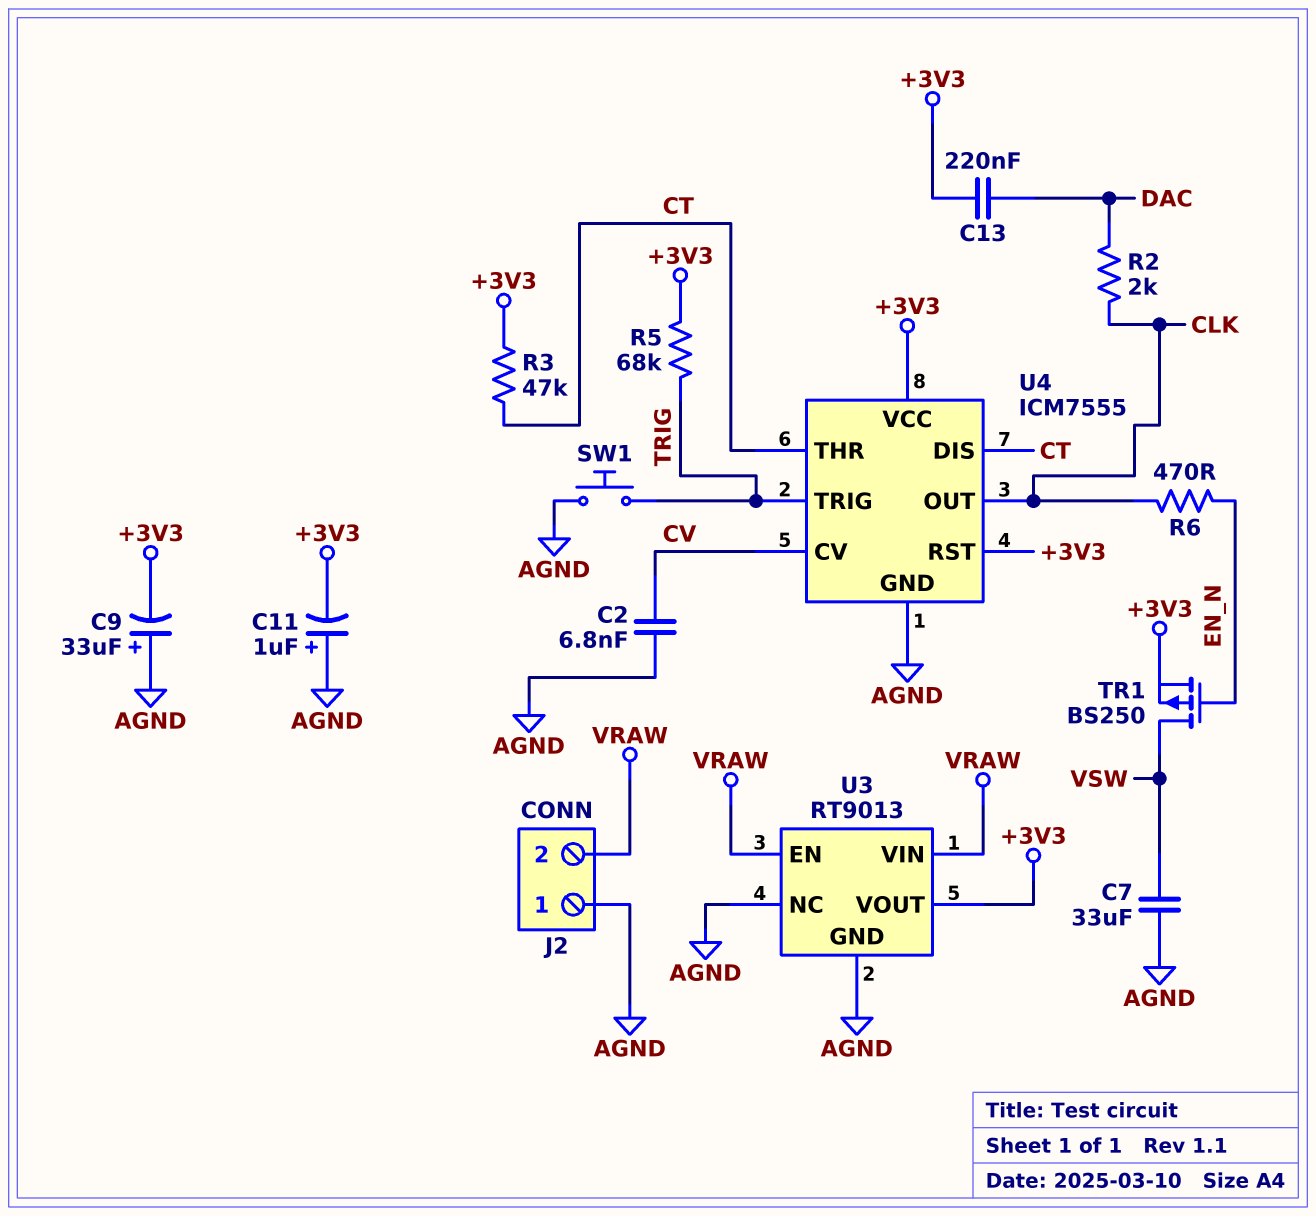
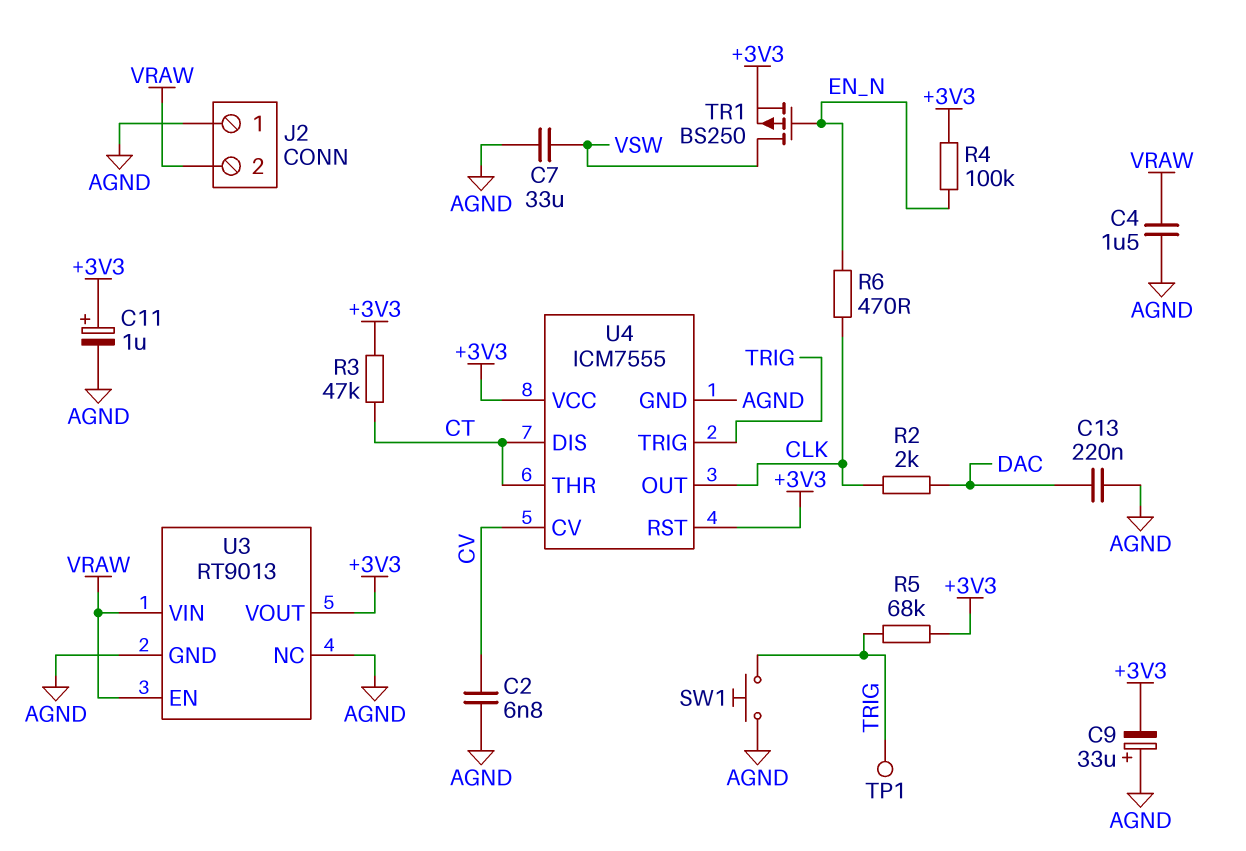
C4: none -> 1.5uF (AGND, VRAW)
C11: 1uF (plus AGND, minus +3V3) -> 1uF (plus +3V3, minus AGND)
C13: 220nF (+3V3, DAC) -> 220nF (AGND, DAC)
R4: none -> 100k (+3V3, EN_N)
TP1: none -> test point (TRIG)

